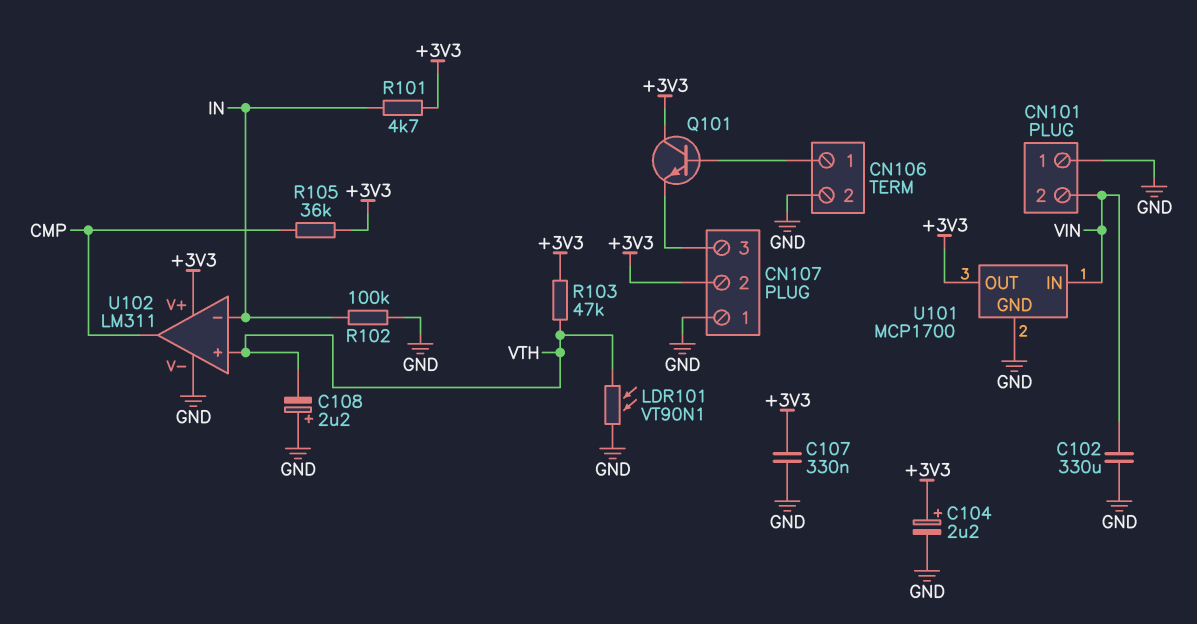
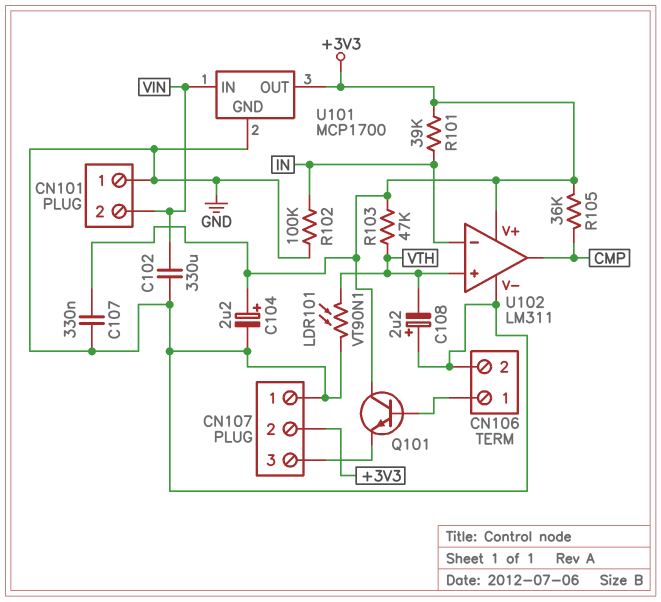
R101: 4.7k (+3V3, IN) -> 39k (+3V3, IN)

